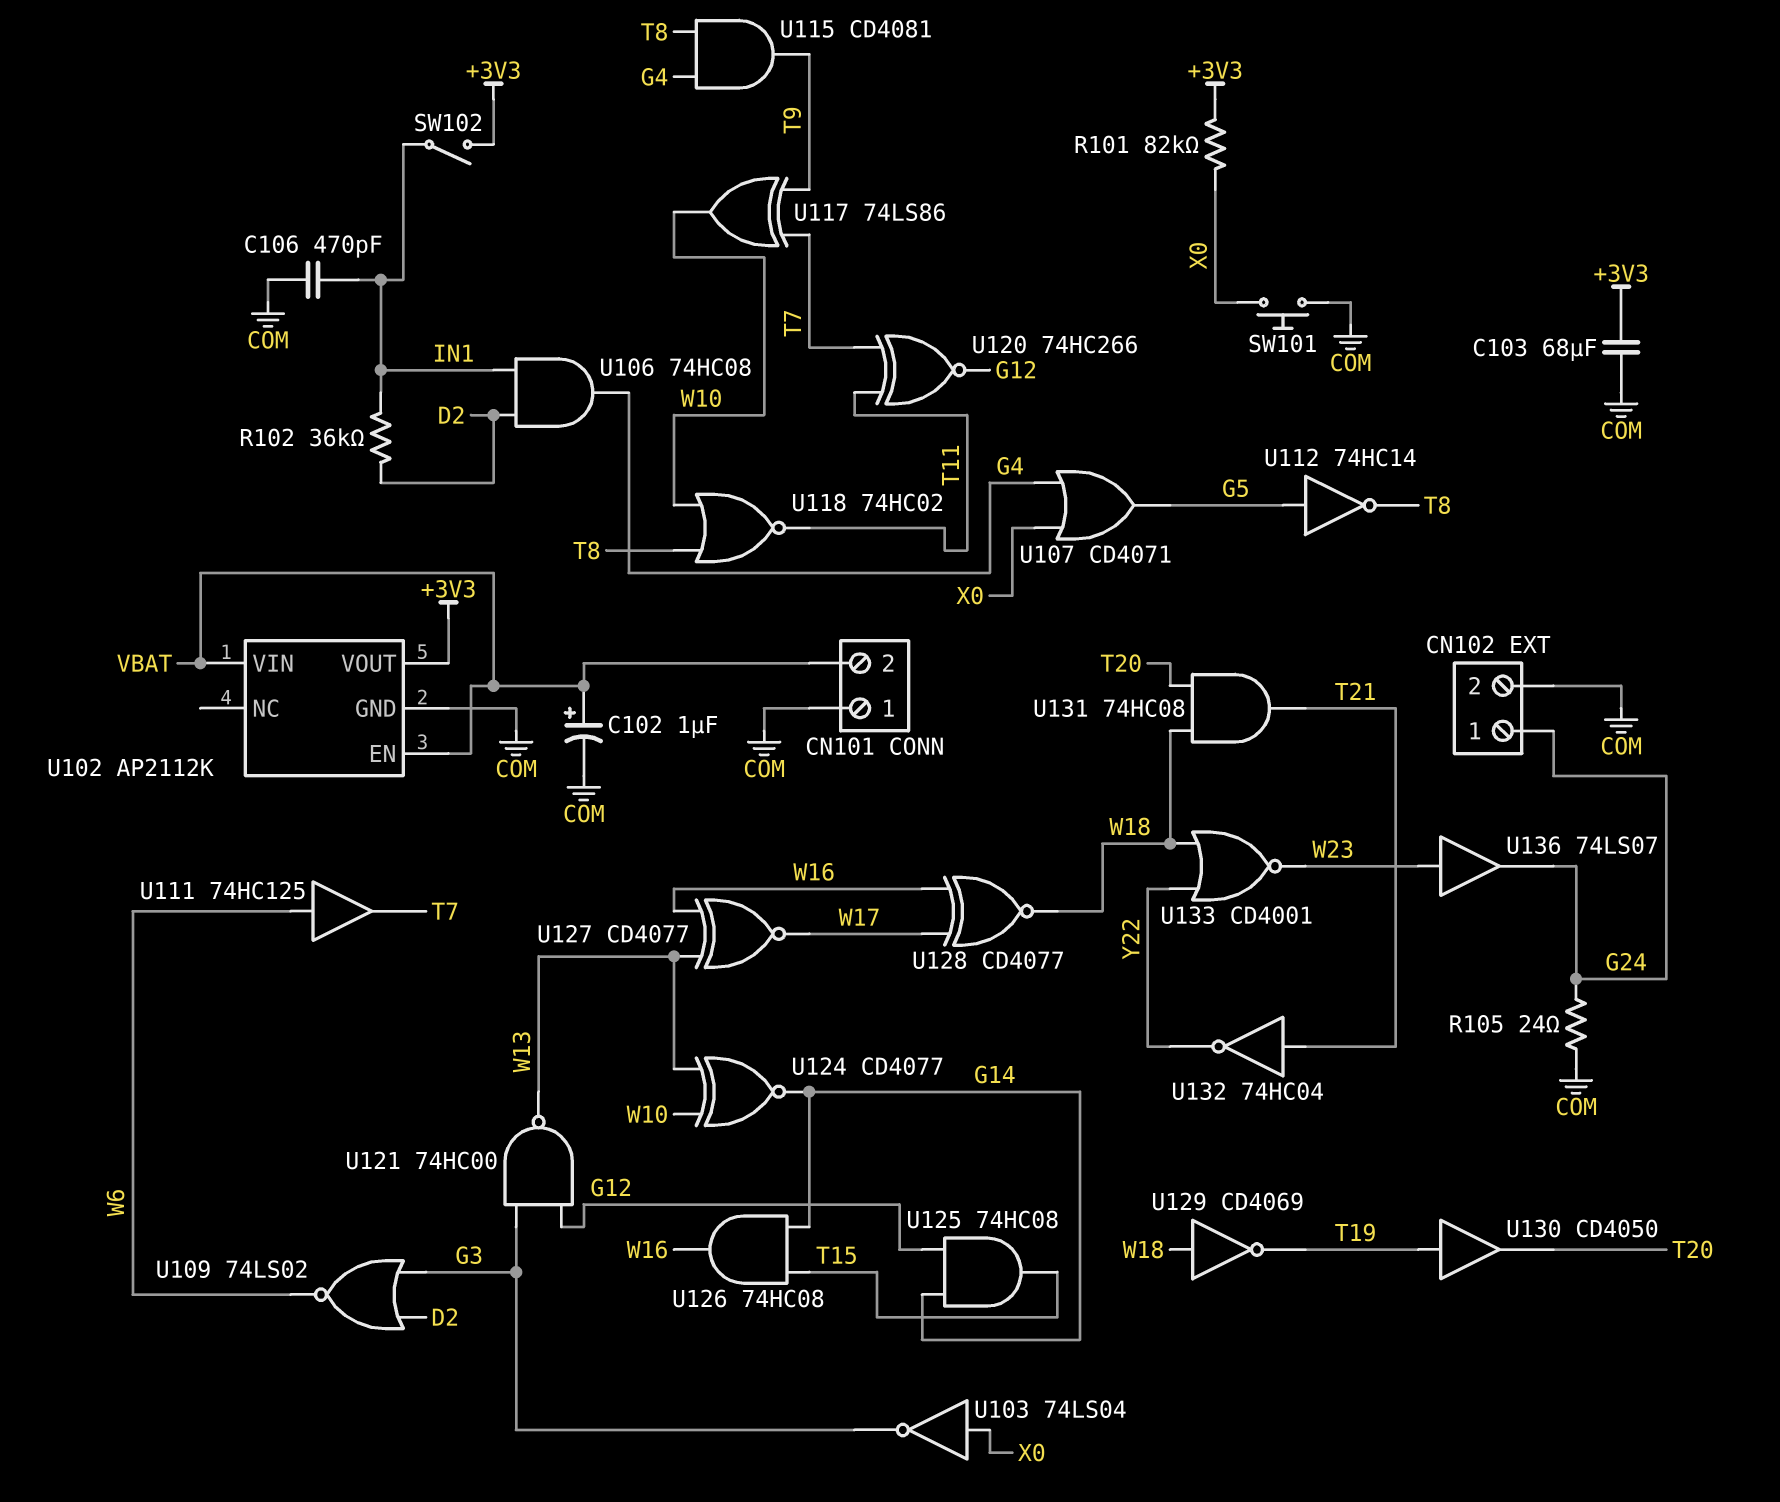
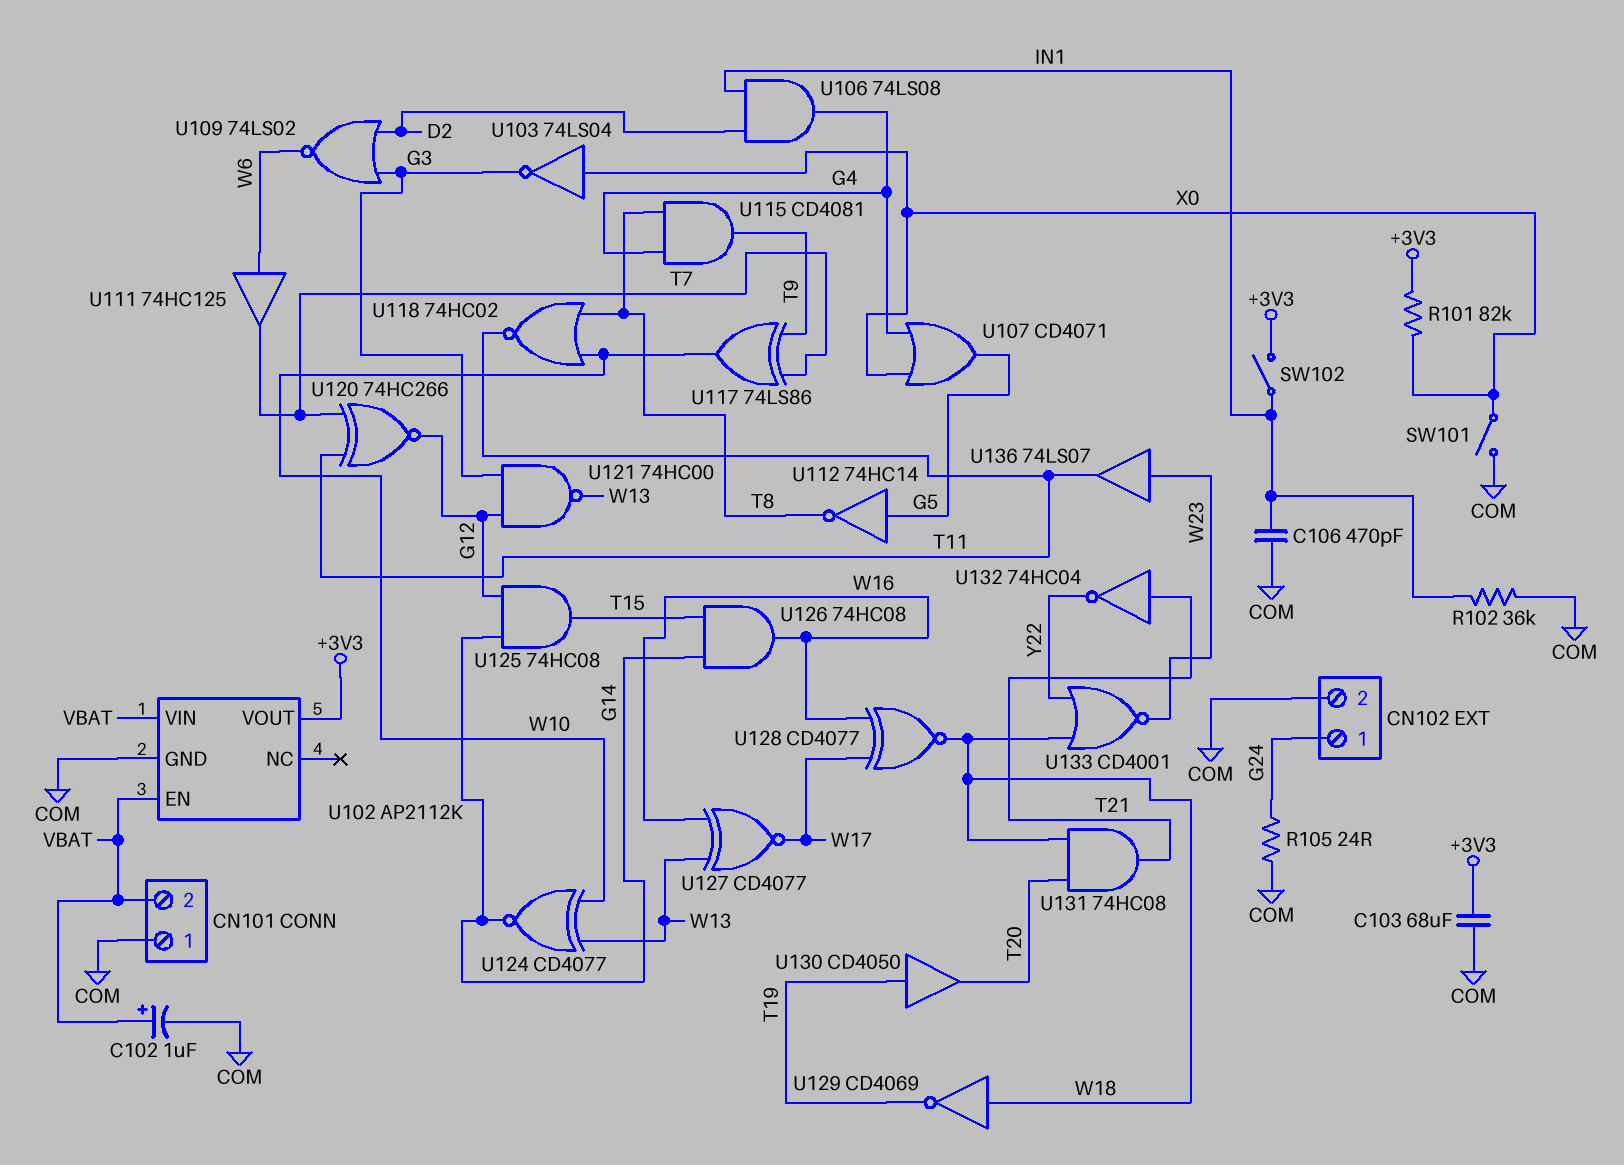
R102: 36k (D2, IN1) -> 36k (COM, IN1)
SW101: button (COM, X0) -> switch (COM, X0)
U106: AND 74HC08 (in D2, in IN1, out G4) -> AND 74LS08 (in D2, in IN1, out G4)
U136: buffer 74LS07 (in W23, out G24) -> buffer 74LS07 (in W23, out T11)

